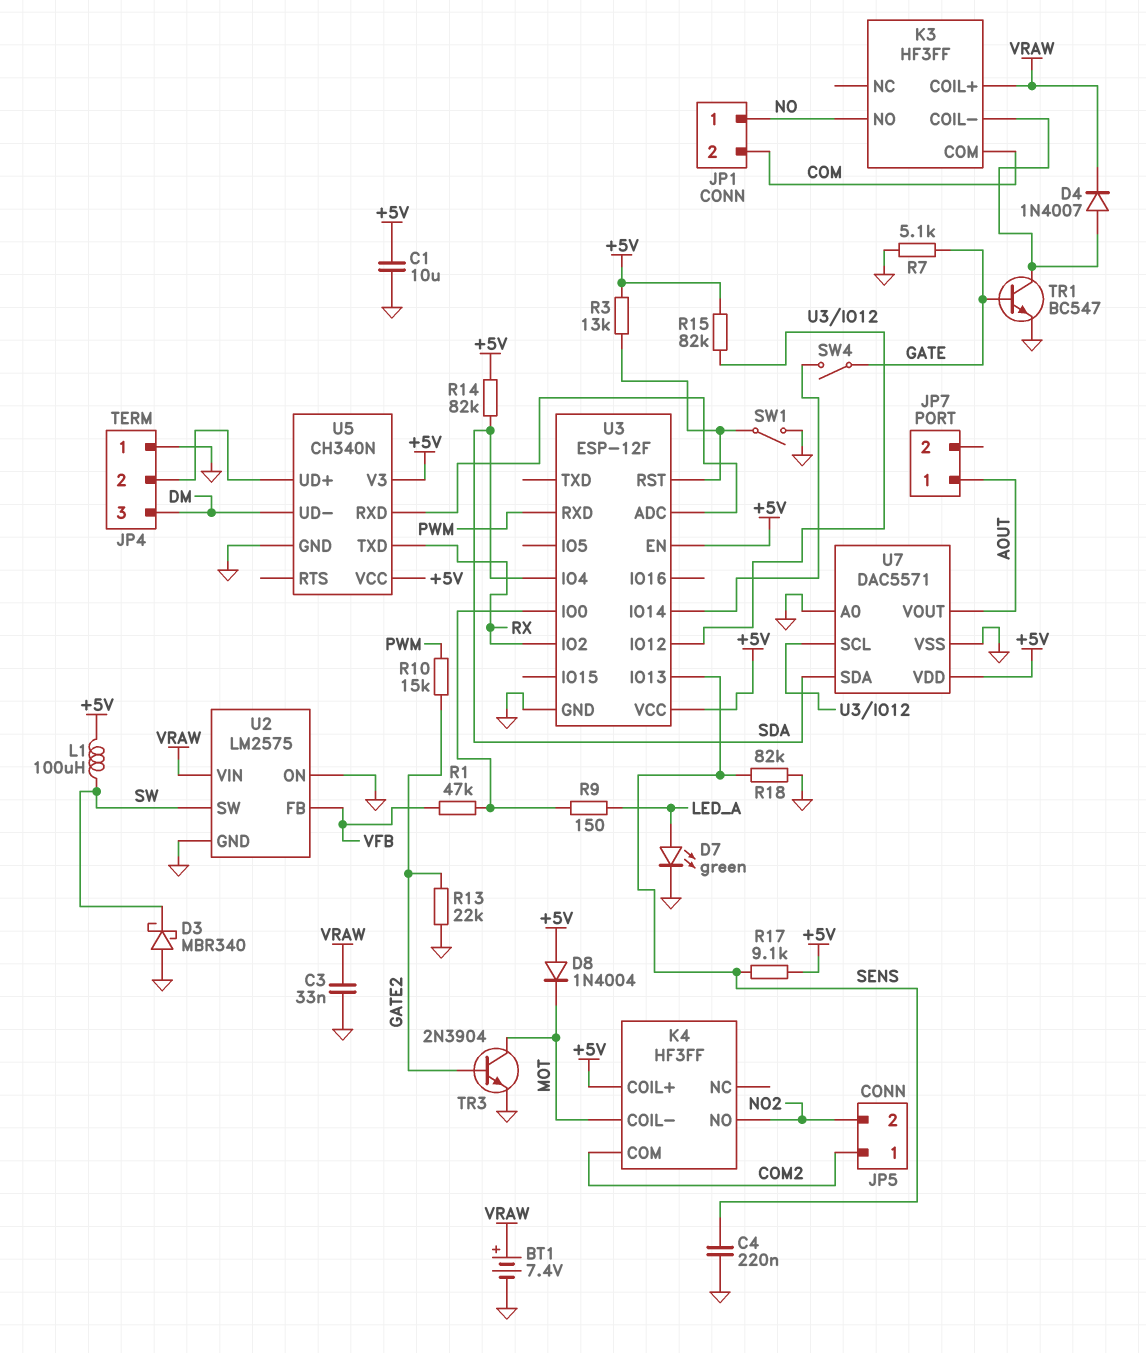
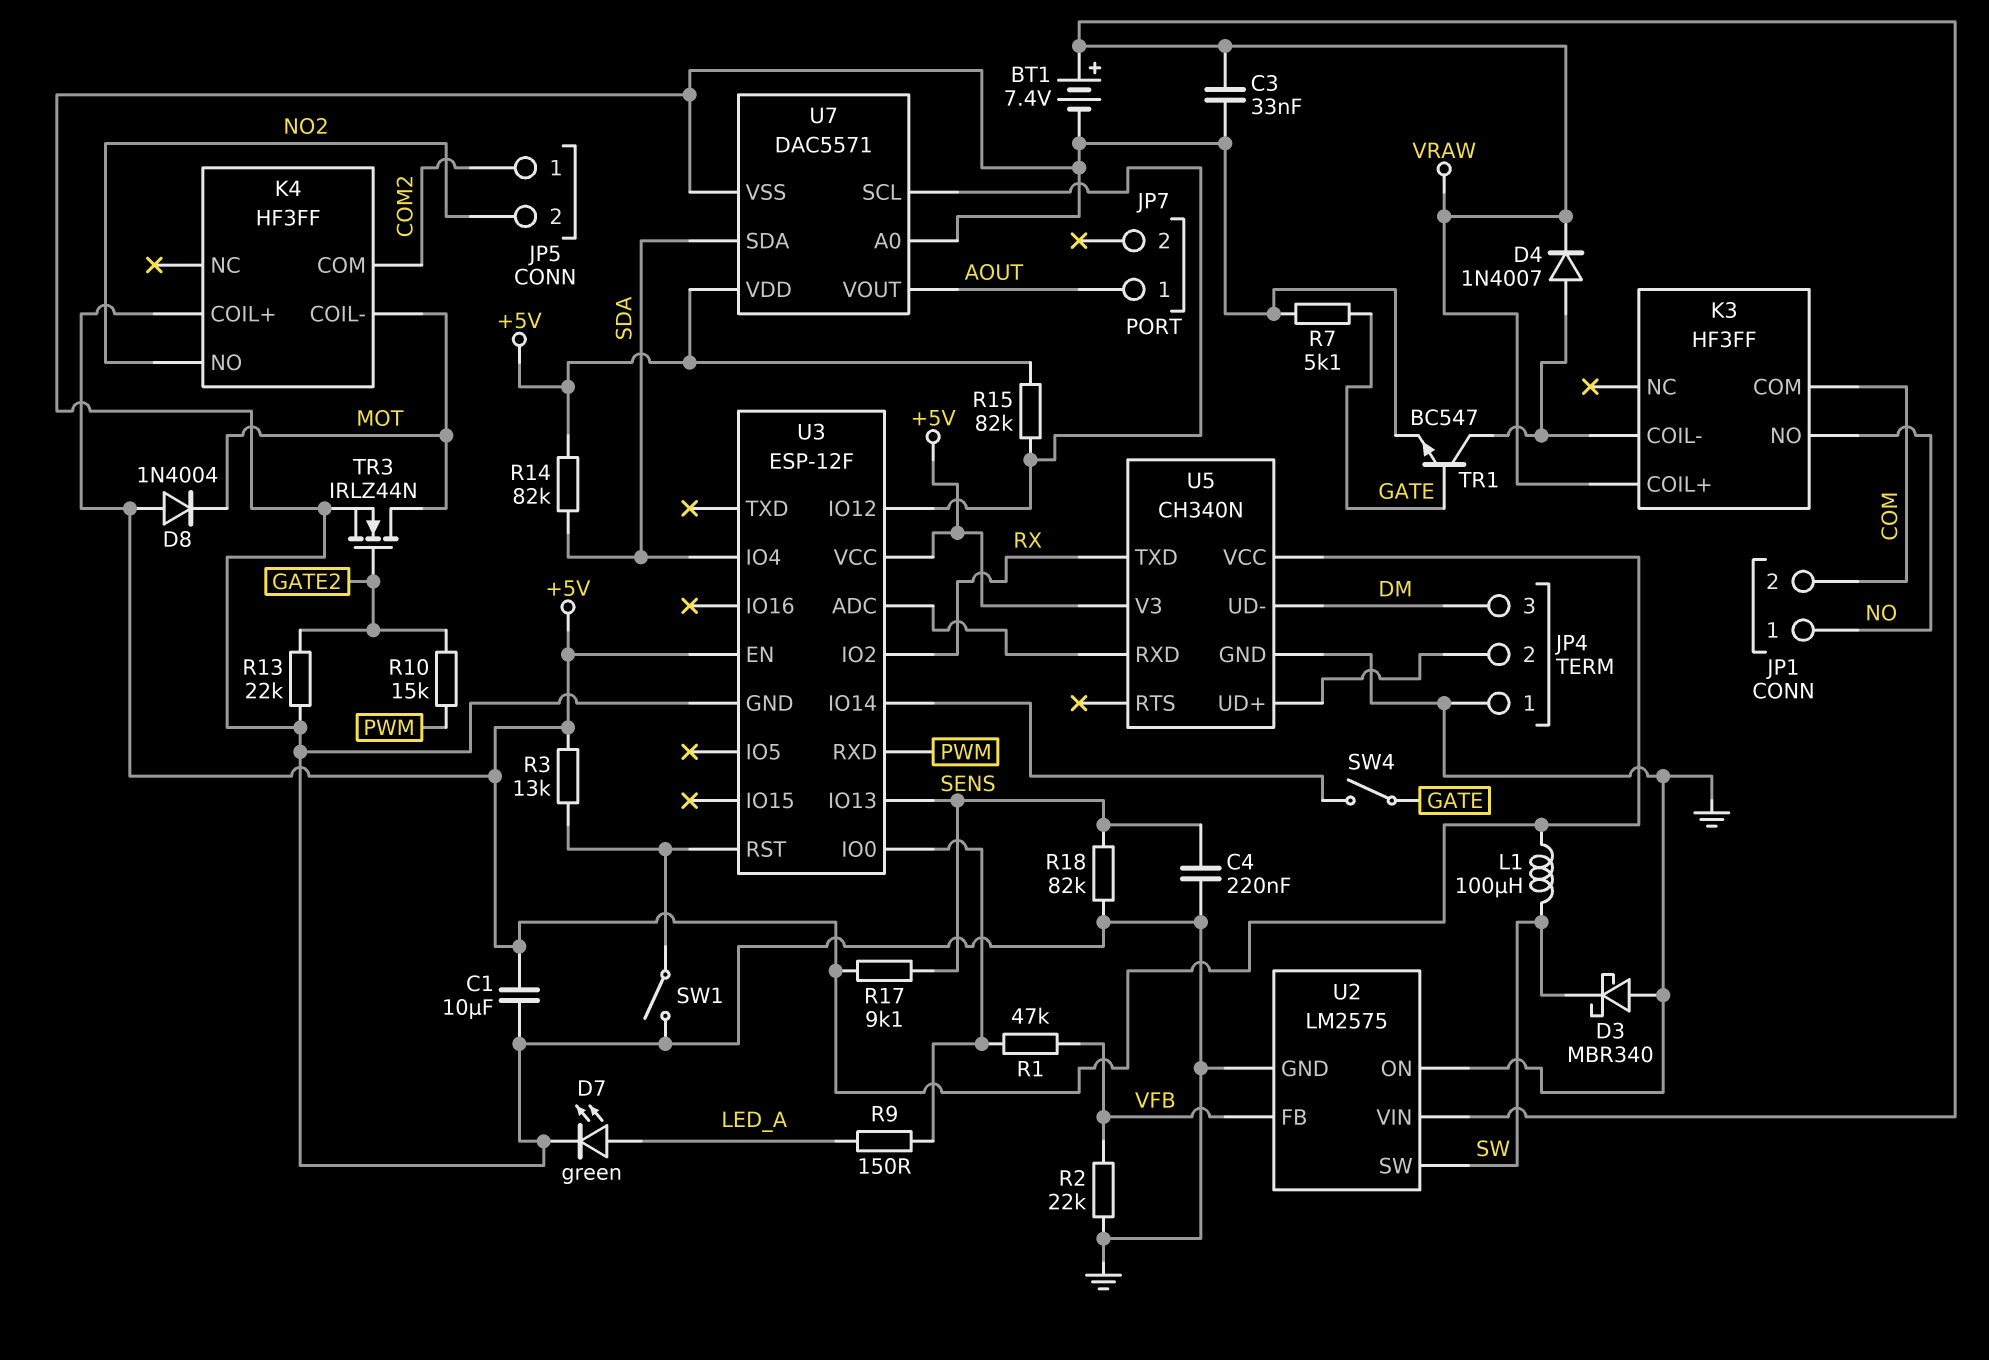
R2: none -> 22k (GND, VFB)
TR3: NPN 2N3904 (B GATE2, C MOT, E GND) -> NMOS IRLZ44N (G GATE2, D MOT, S GND)

